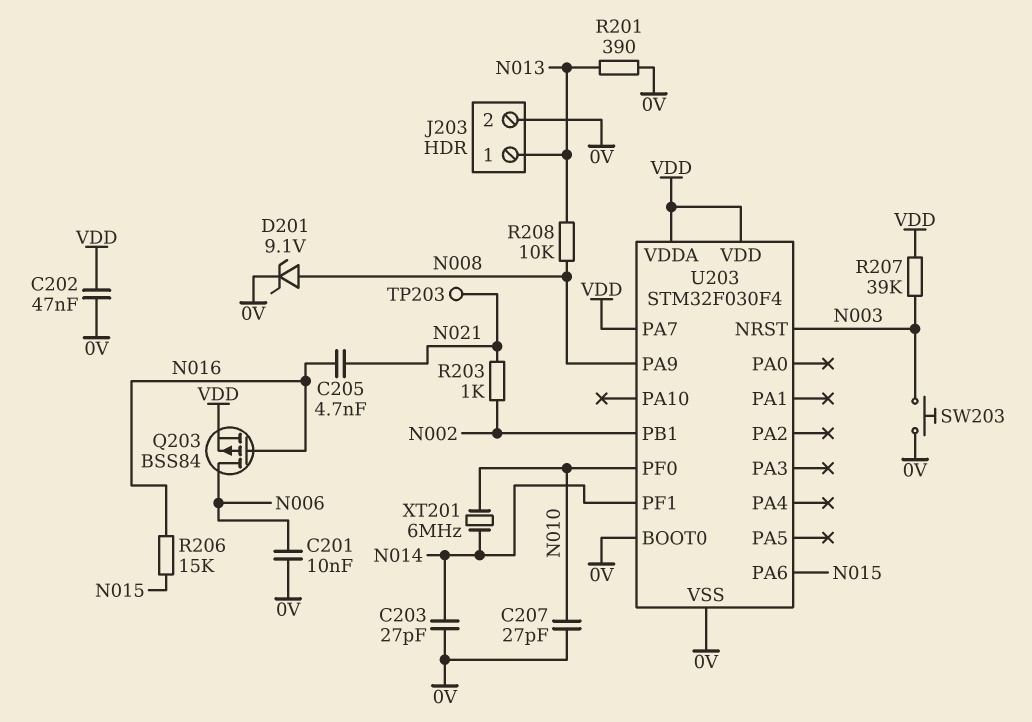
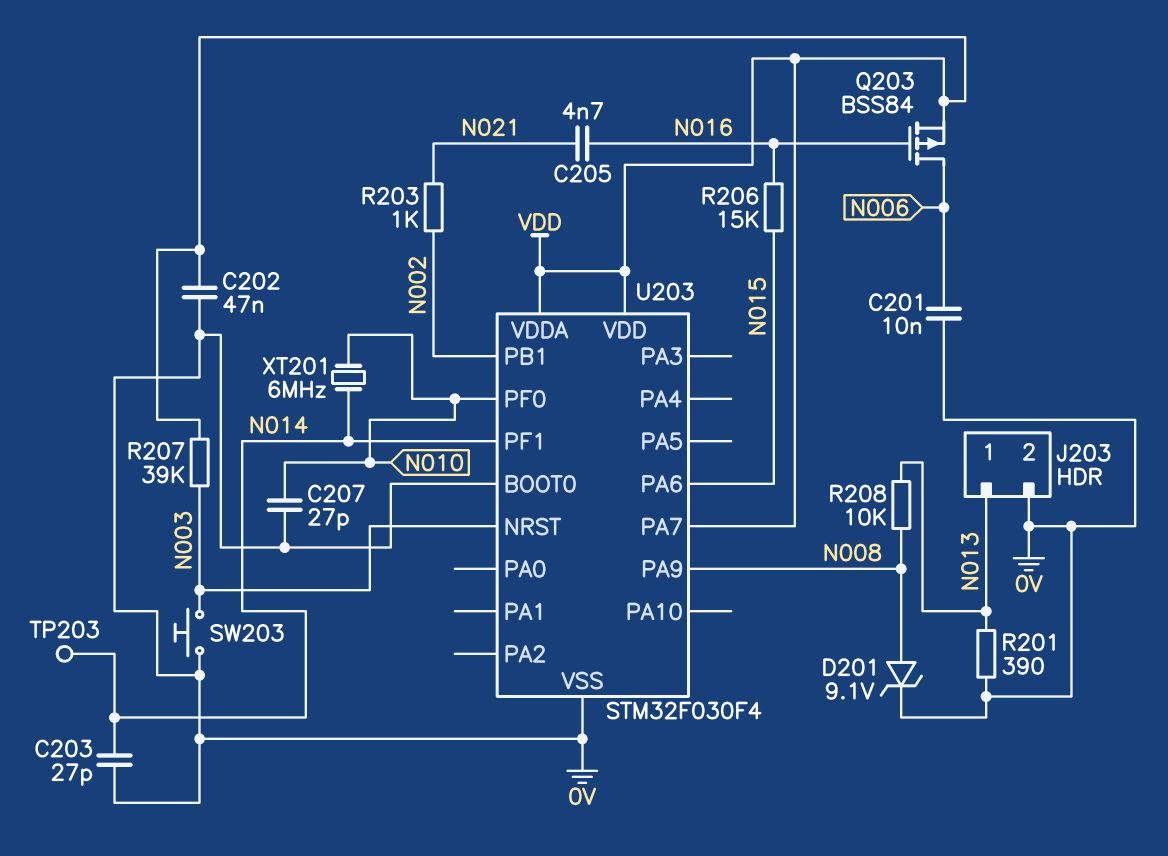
TP203: test point (N021) -> test point (N014)

